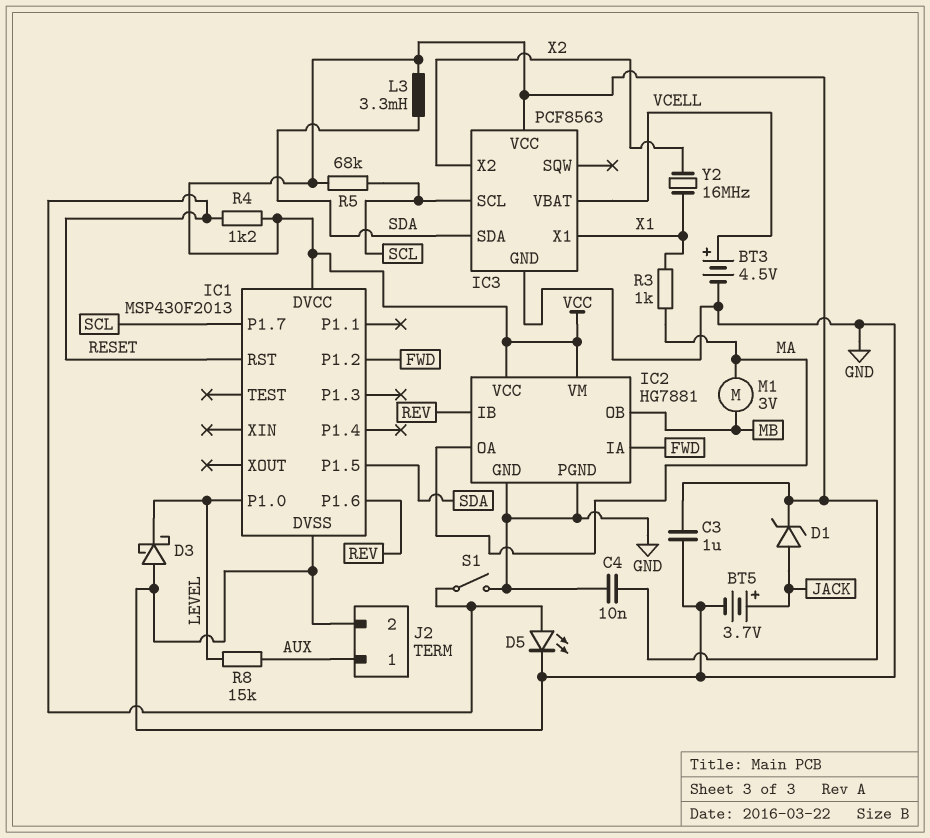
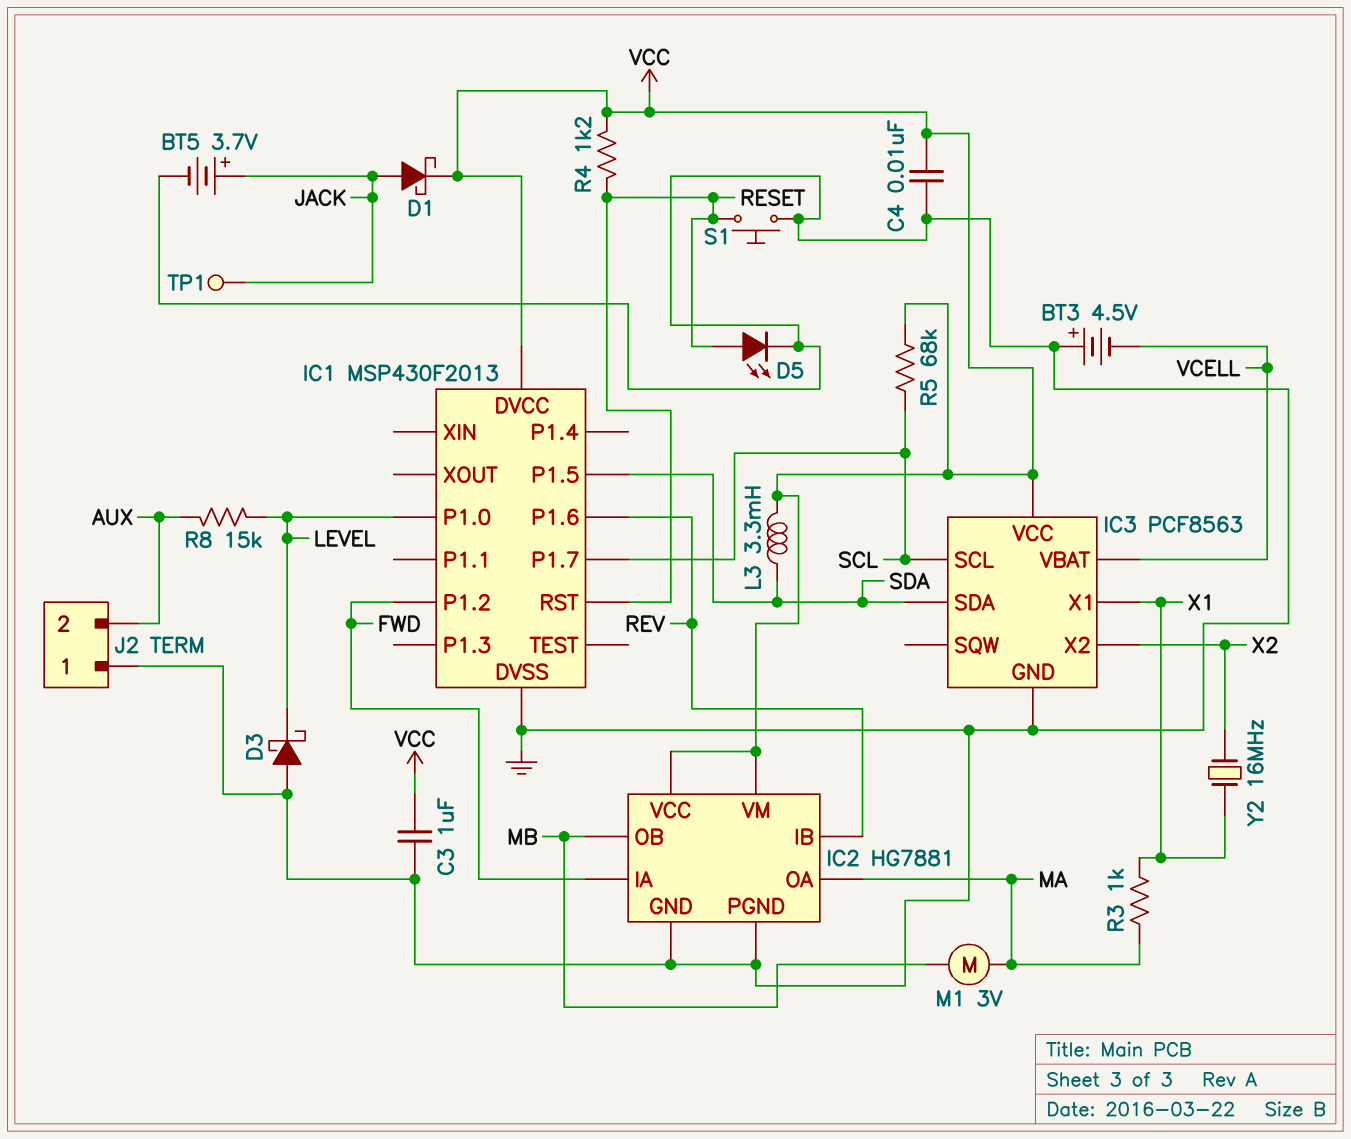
BT3: 4.5V (plus VCELL, minus GND) -> 4.5V (plus GND, minus VCELL)
D1: zener (A JACK, K VCC) -> schottky (A JACK, K VCC)
J2 pin 1: AUX -> GND
J2 pin 2: GND -> AUX
S1: switch (GND, RESET) -> button (GND, RESET)
TP1: none -> test point (JACK)

